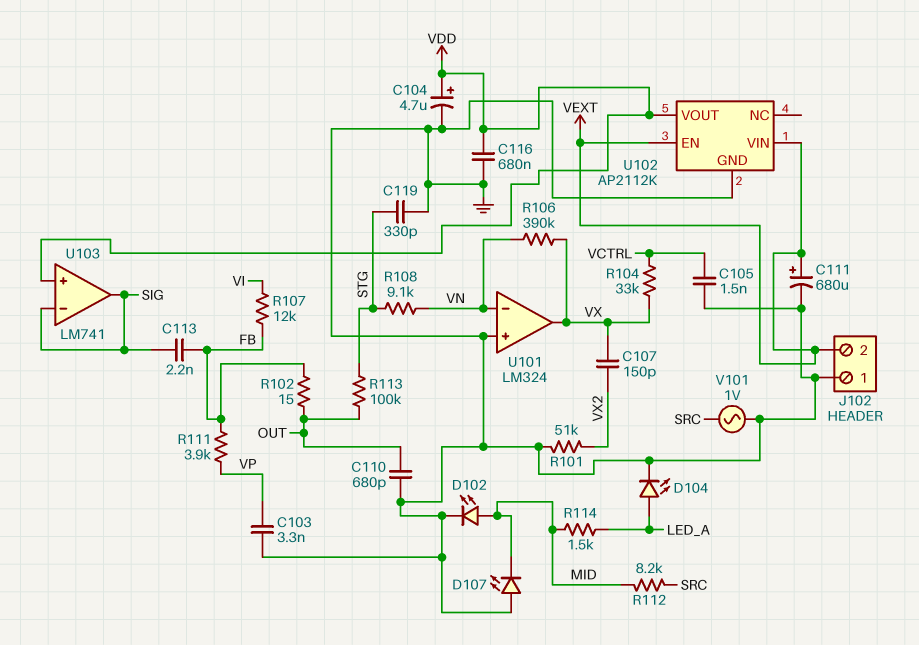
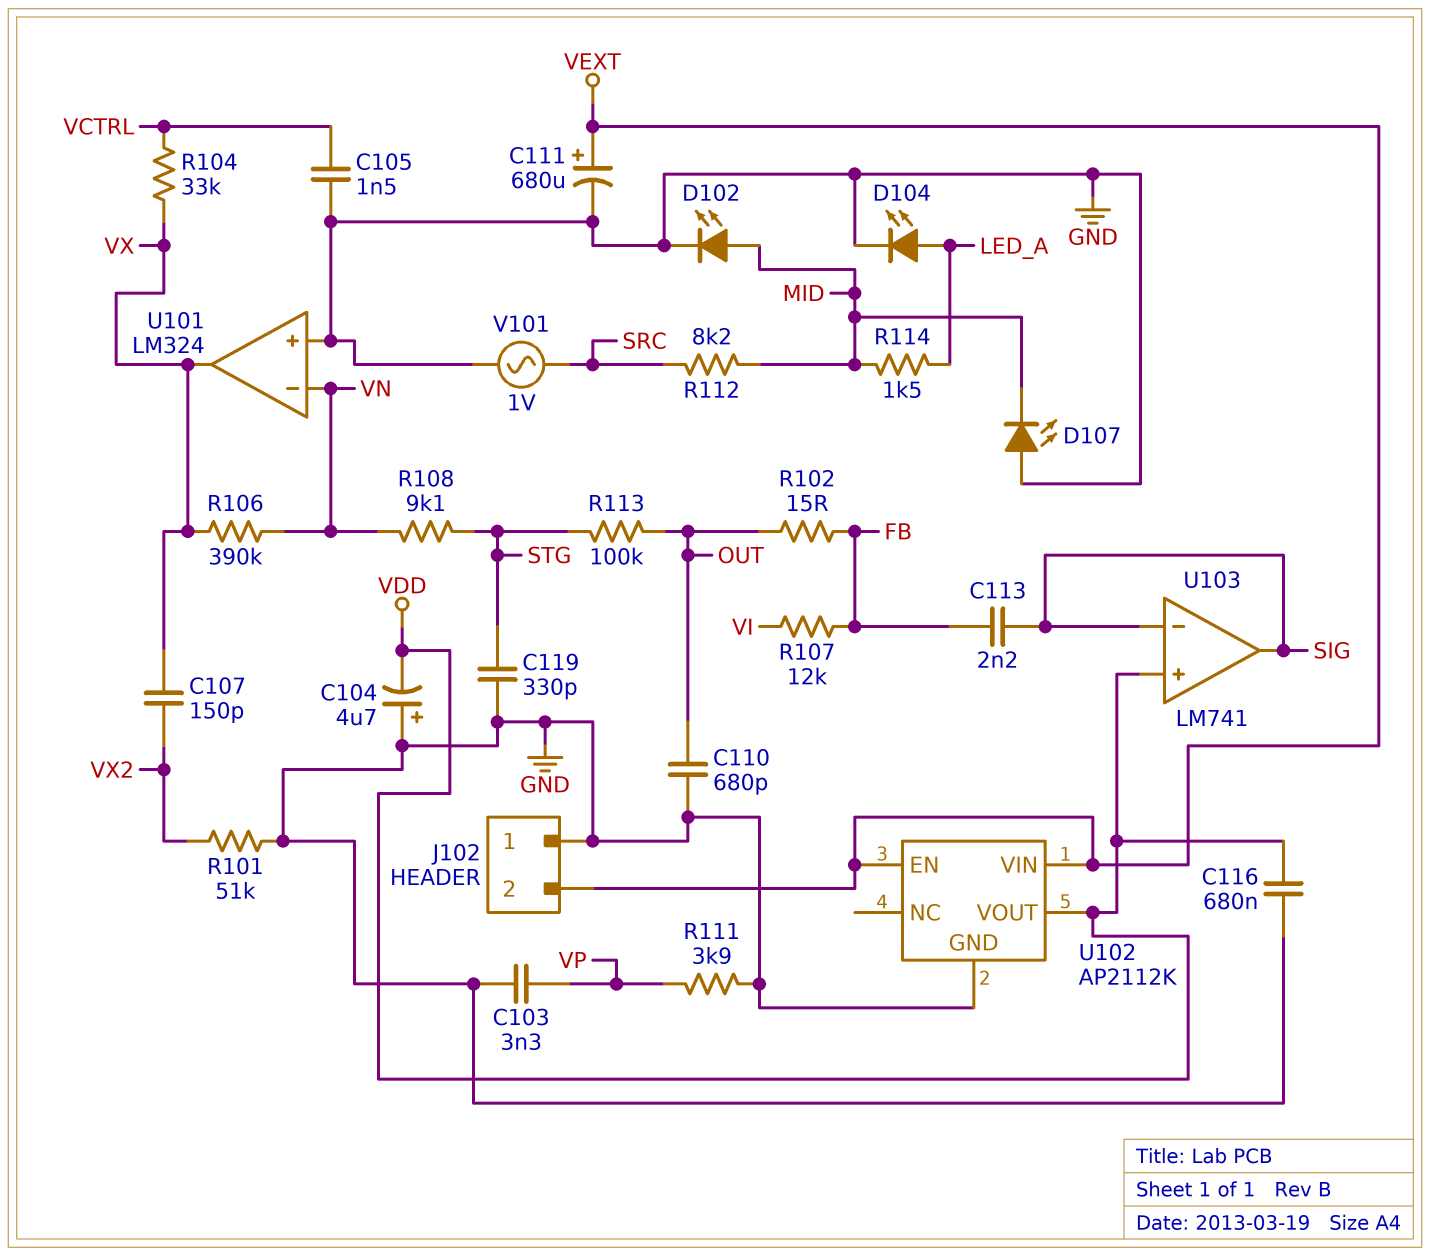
C104: 4.7uF (plus VDD, minus GND) -> 4.7uF (plus GND, minus VDD)
R111: 3.9k (FB, VP) -> 3.9k (GND, VP)

